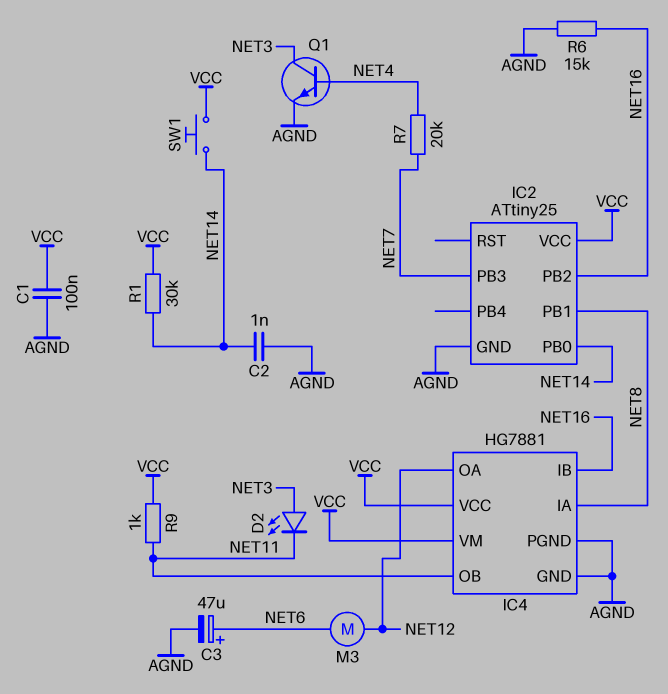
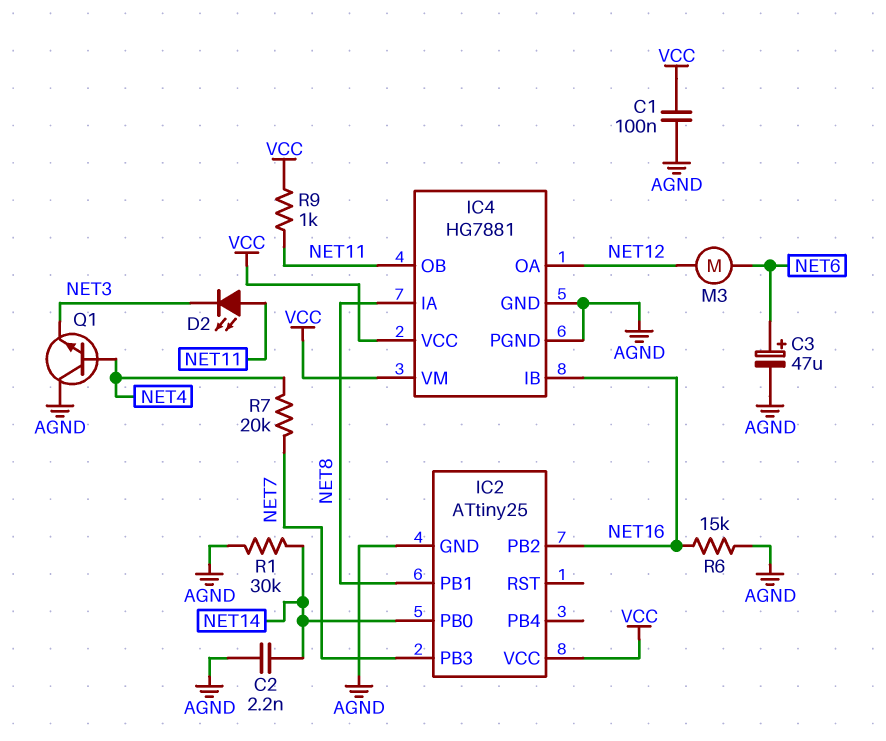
C2: 1nF (AGND, NET14) -> 2.2nF (AGND, NET14)
D2: LED (A NET3, K NET11) -> LED (A NET11, K NET3)
Q1: NPN (B NET4, C NET3, E AGND) -> NPN (B NET4, C AGND, E NET3)
R1: 30k (NET14, VCC) -> 30k (AGND, NET14)
SW1: button (NET14, VCC) -> none

